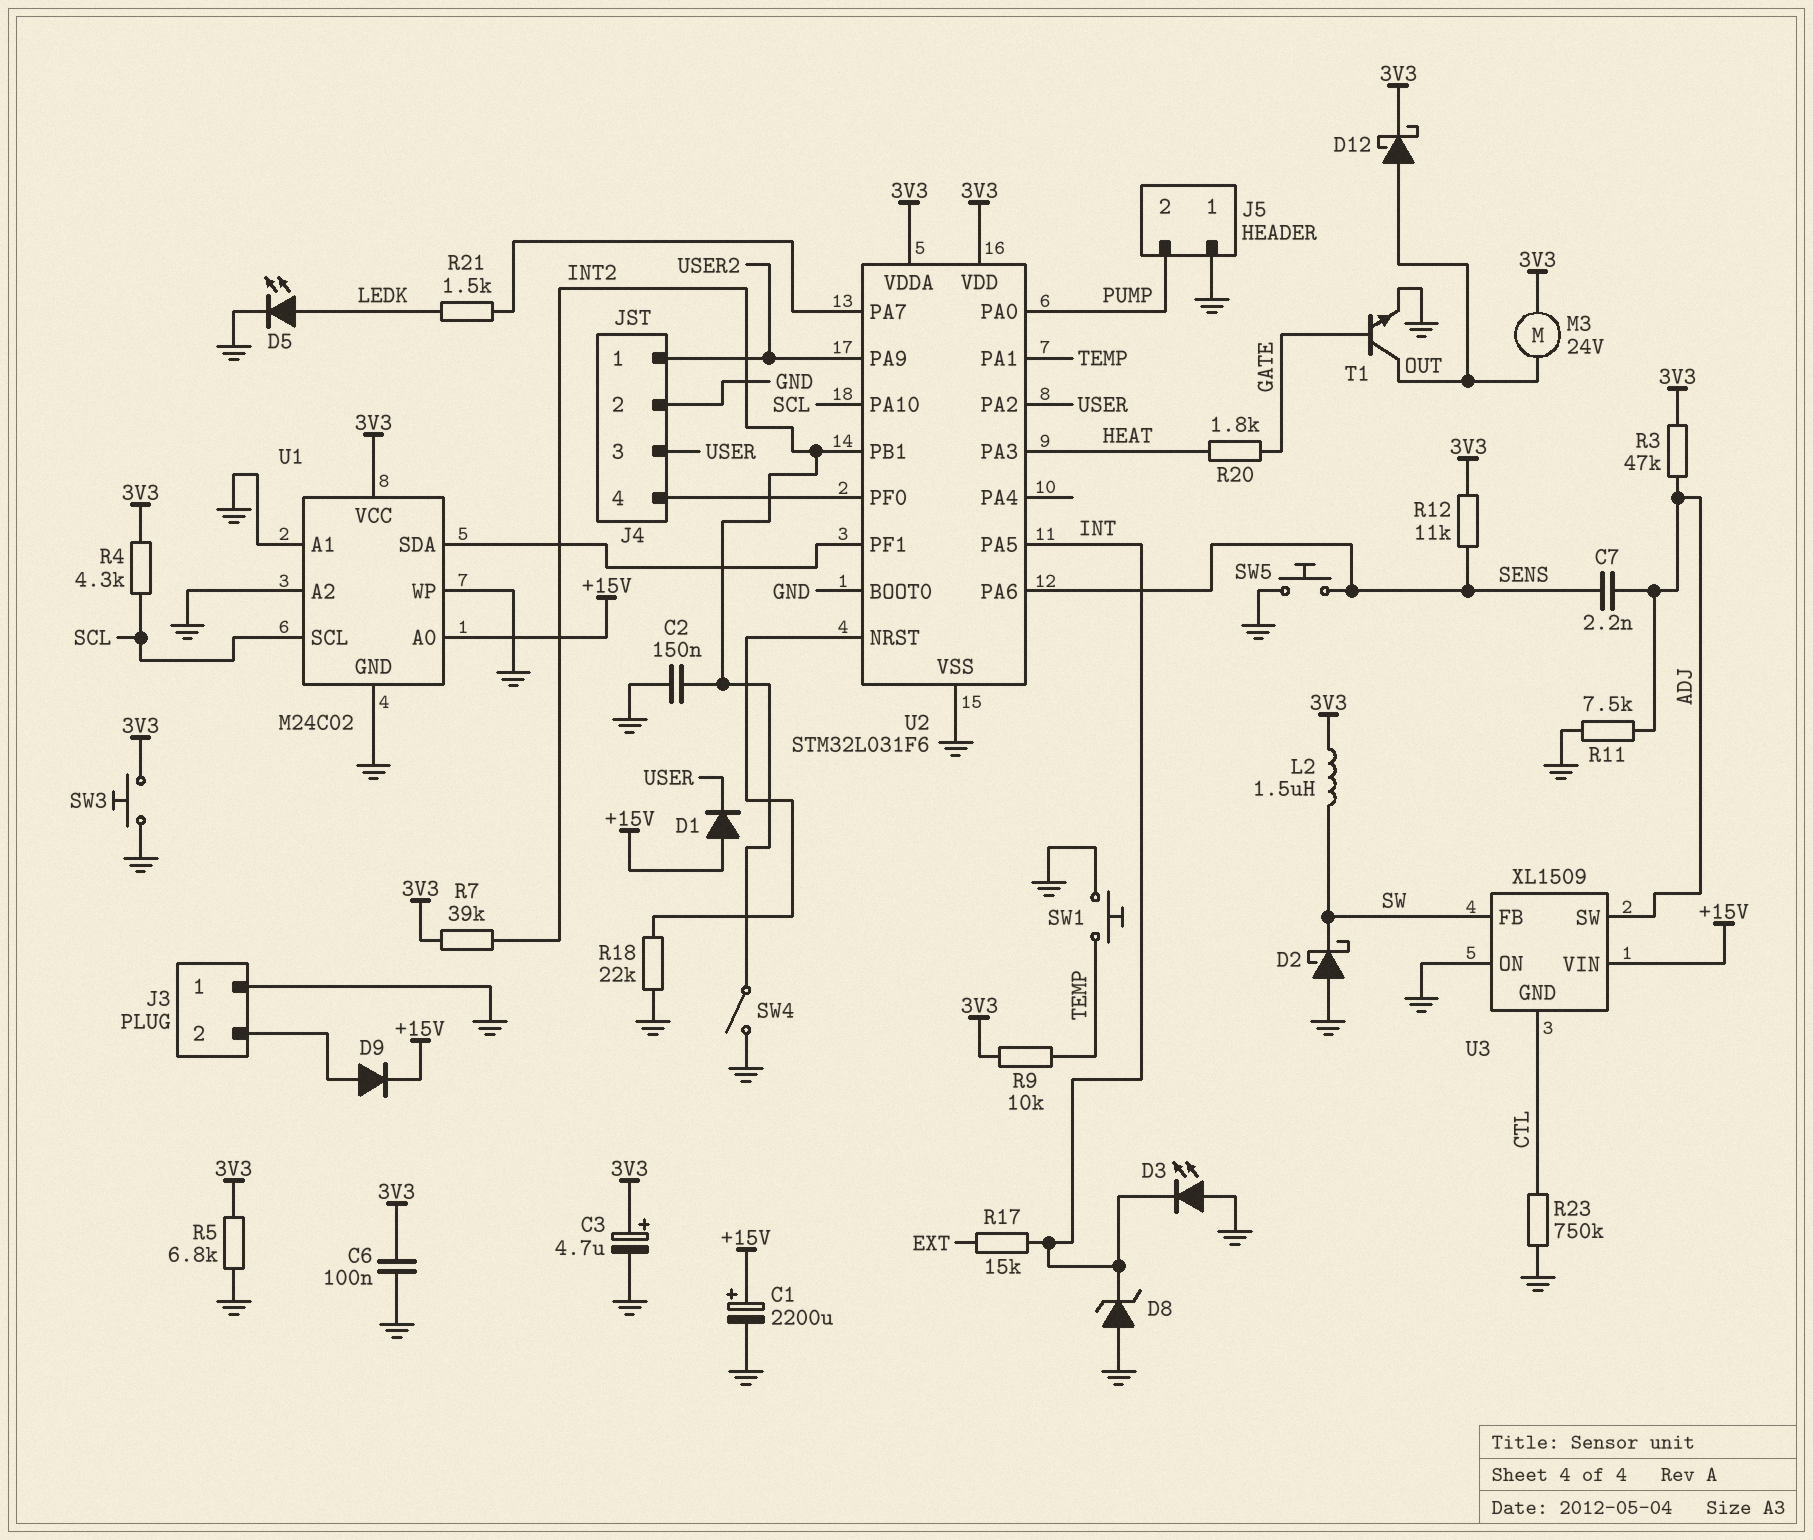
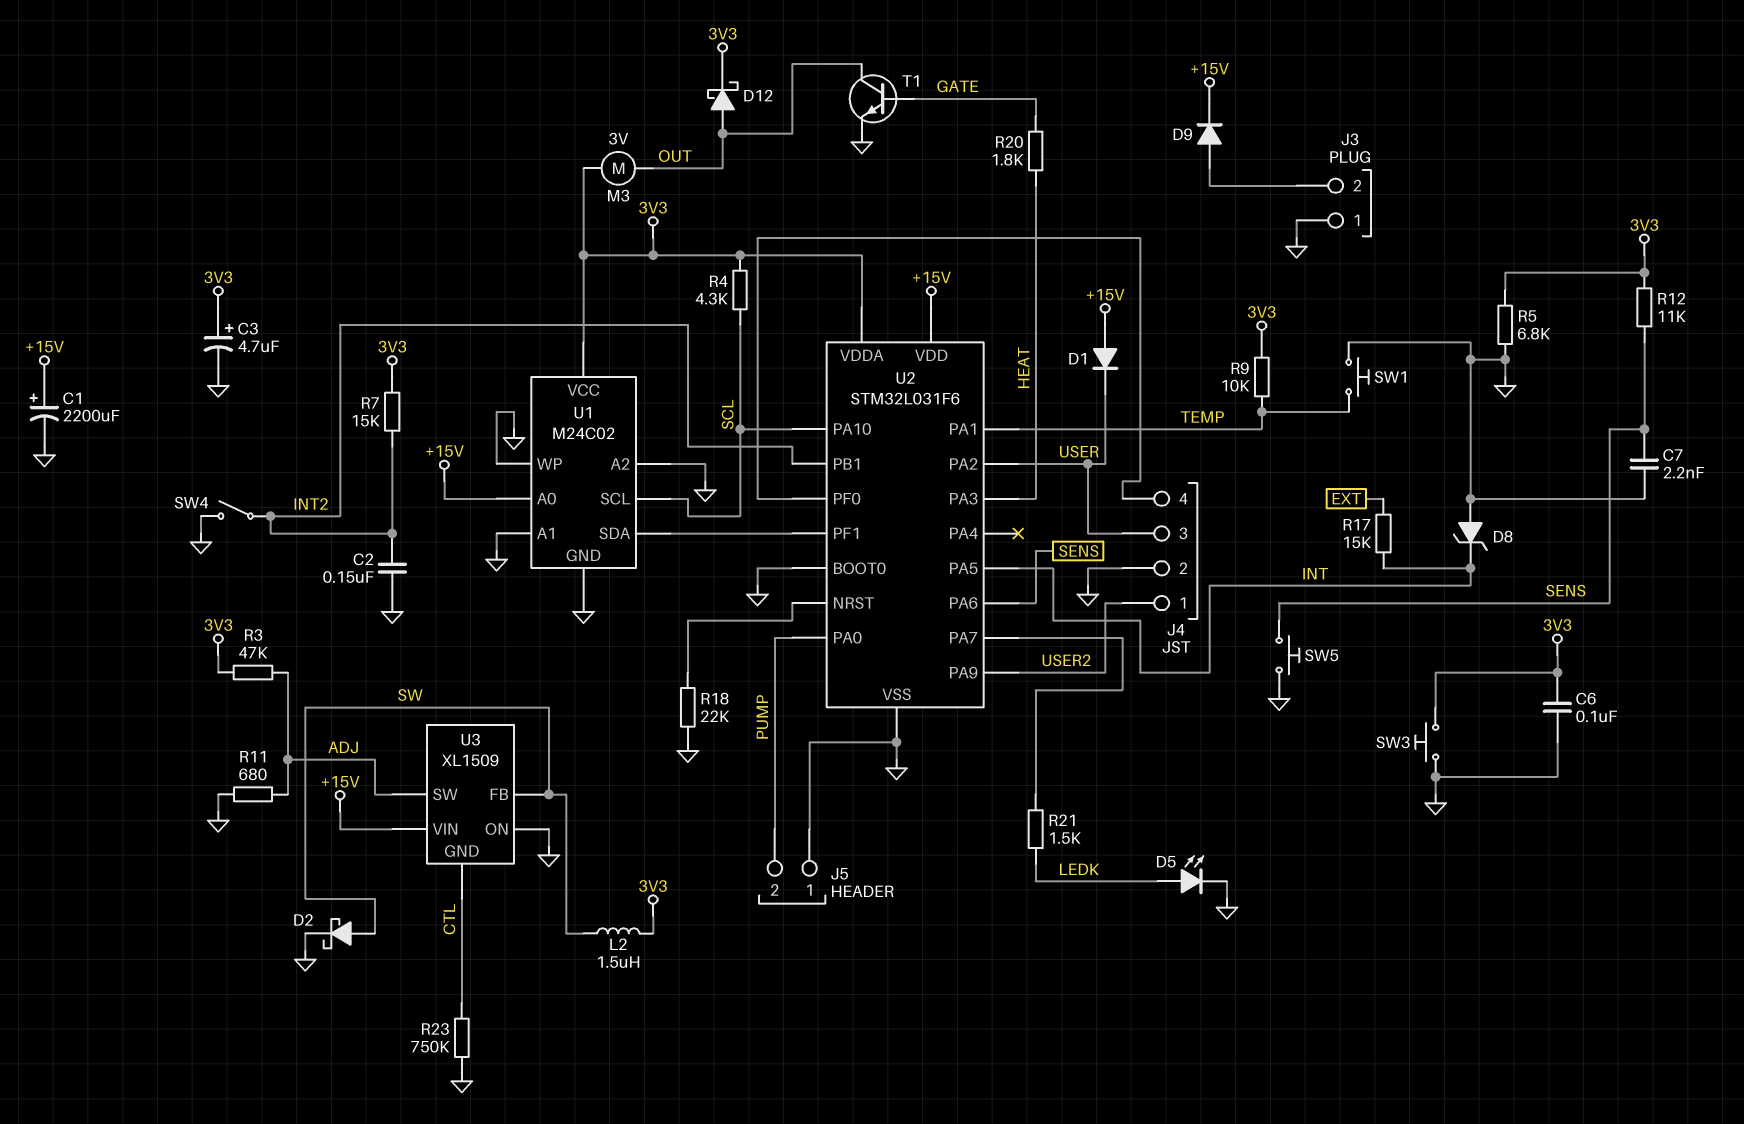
C7: 2.2nF (ADJ, SENS) -> 2.2nF (GND, SENS)
D2: schottky (A GND, K SW) -> schottky (A SW, K GND)
D3: LED (A GND, K INT) -> none
M3: motor 24V (3V3, OUT) -> motor 3V (3V3, OUT)
R7: 39k (3V3, INT2) -> 15k (3V3, INT2)
R11: 7.5k (ADJ, GND) -> 680 (ADJ, GND)
U2 pin VDD: 3V3 -> +15V

